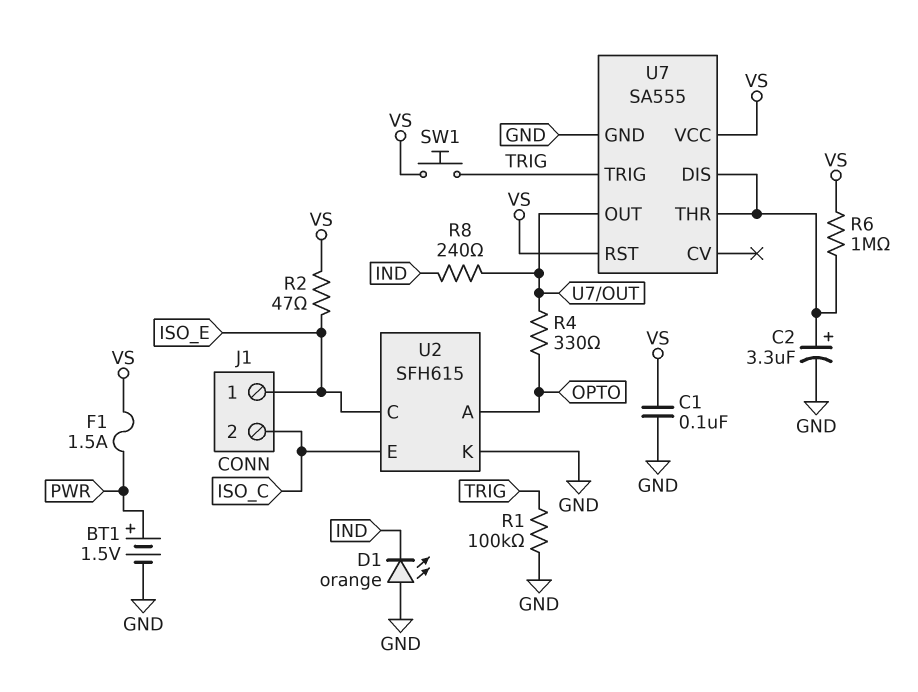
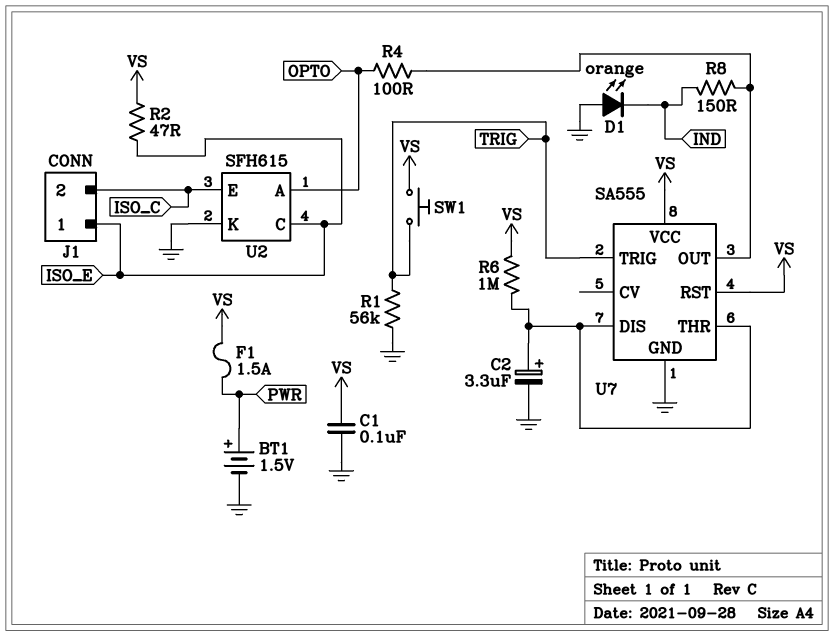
R1: 100k (GND, TRIG) -> 56k (GND, TRIG)
R4: 330 (OPTO, U7/OUT) -> 100 (OPTO, U7/OUT)
R8: 240 (IND, U7/OUT) -> 150 (IND, U7/OUT)

